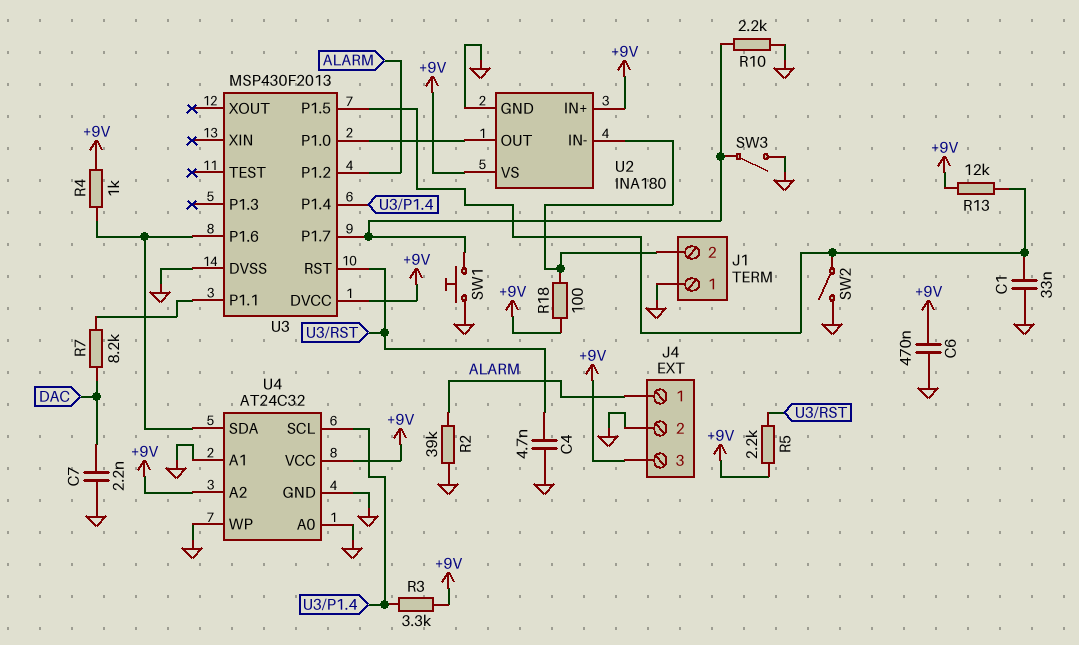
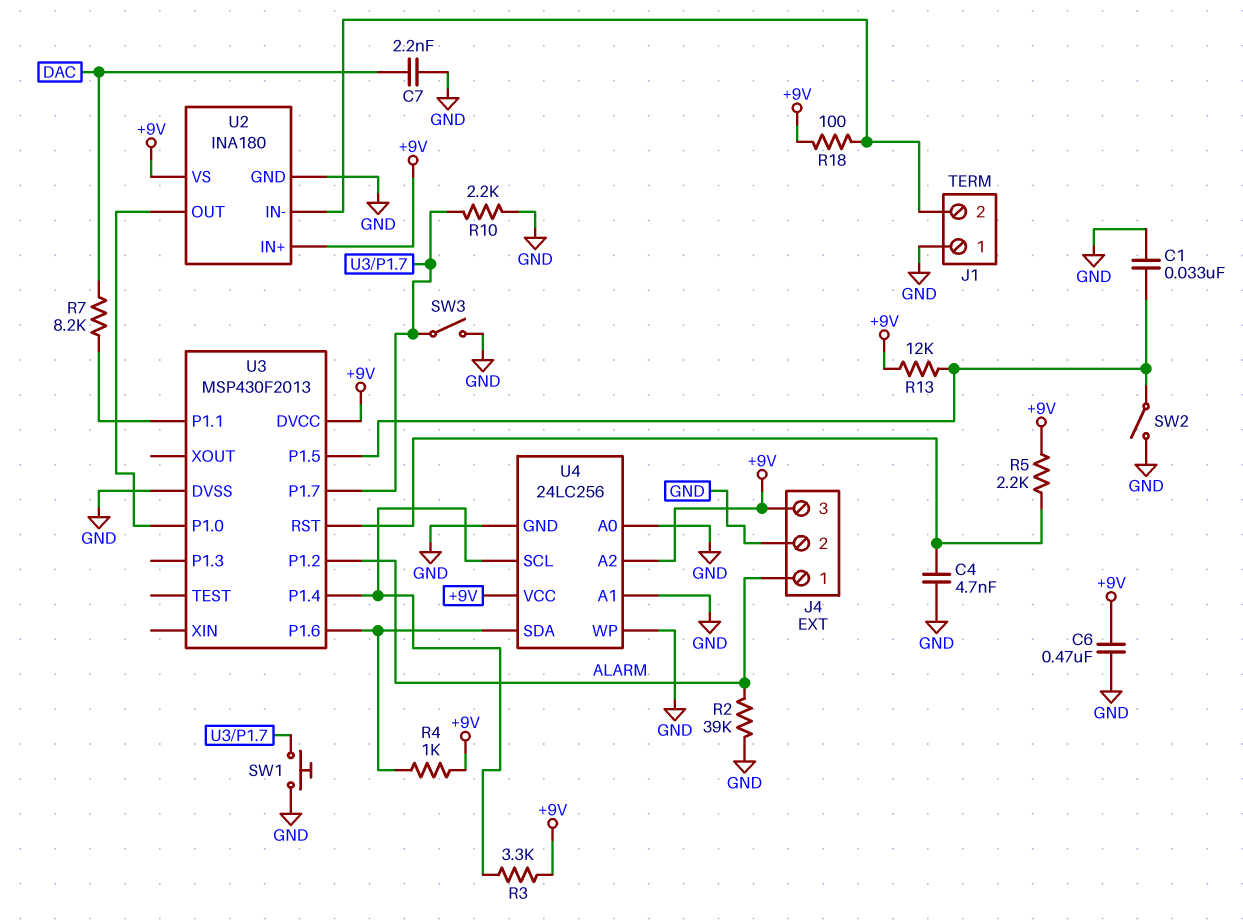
U4: AT24C32 -> 24LC256

